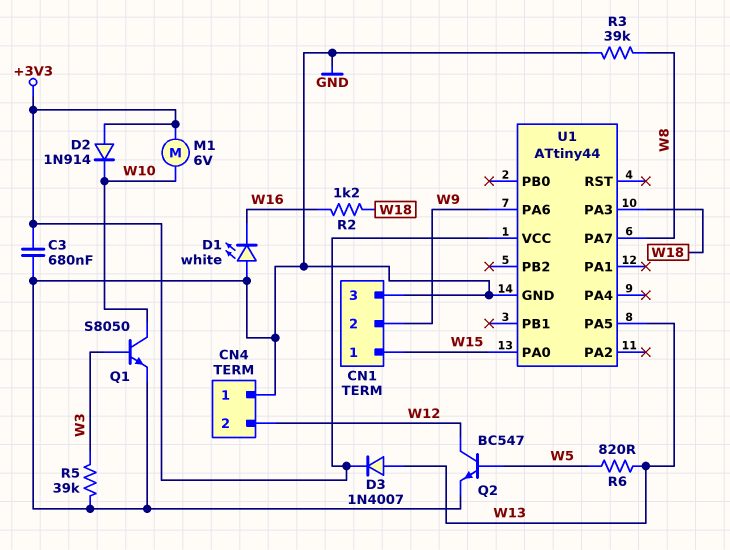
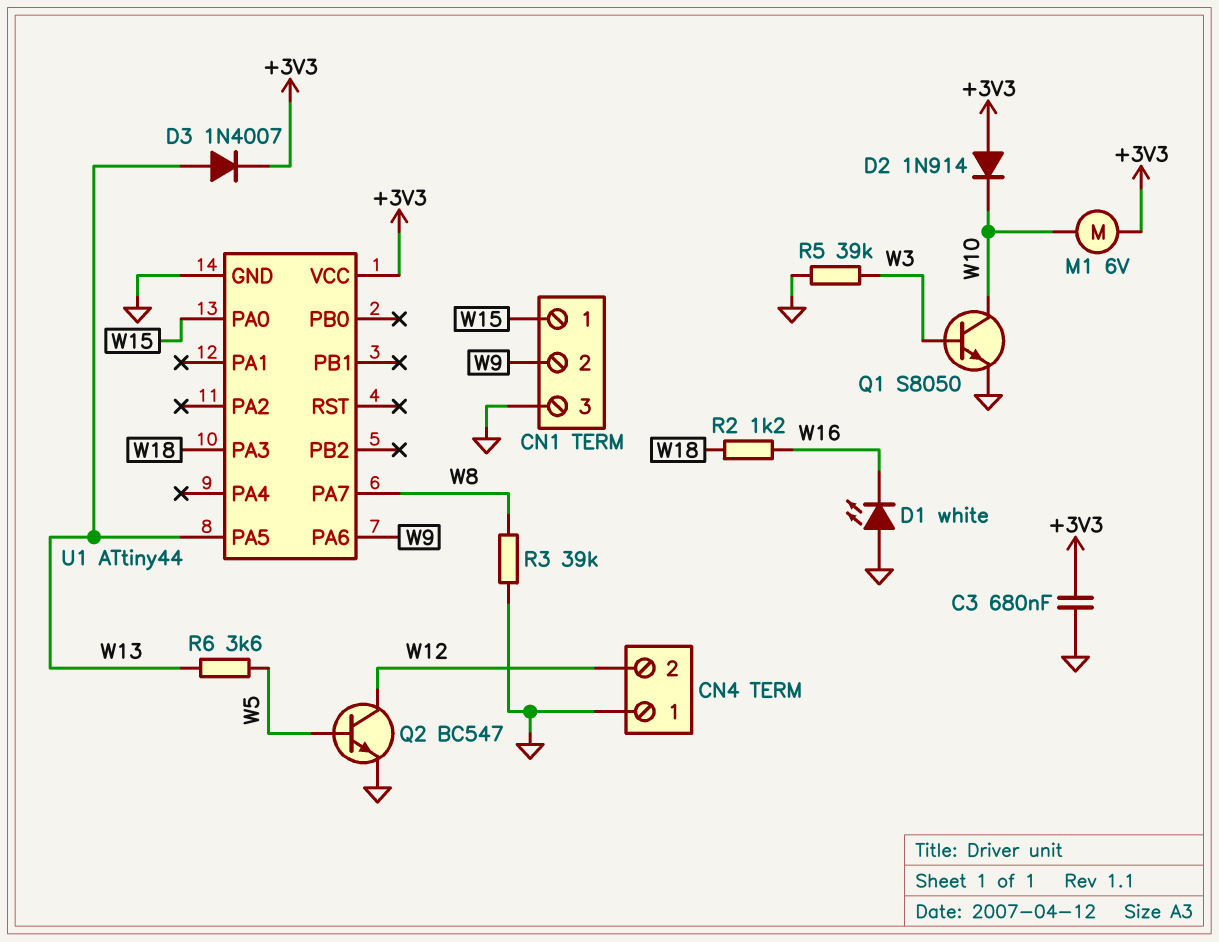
R6: 820 (W5, W13) -> 3.6k (W5, W13)

